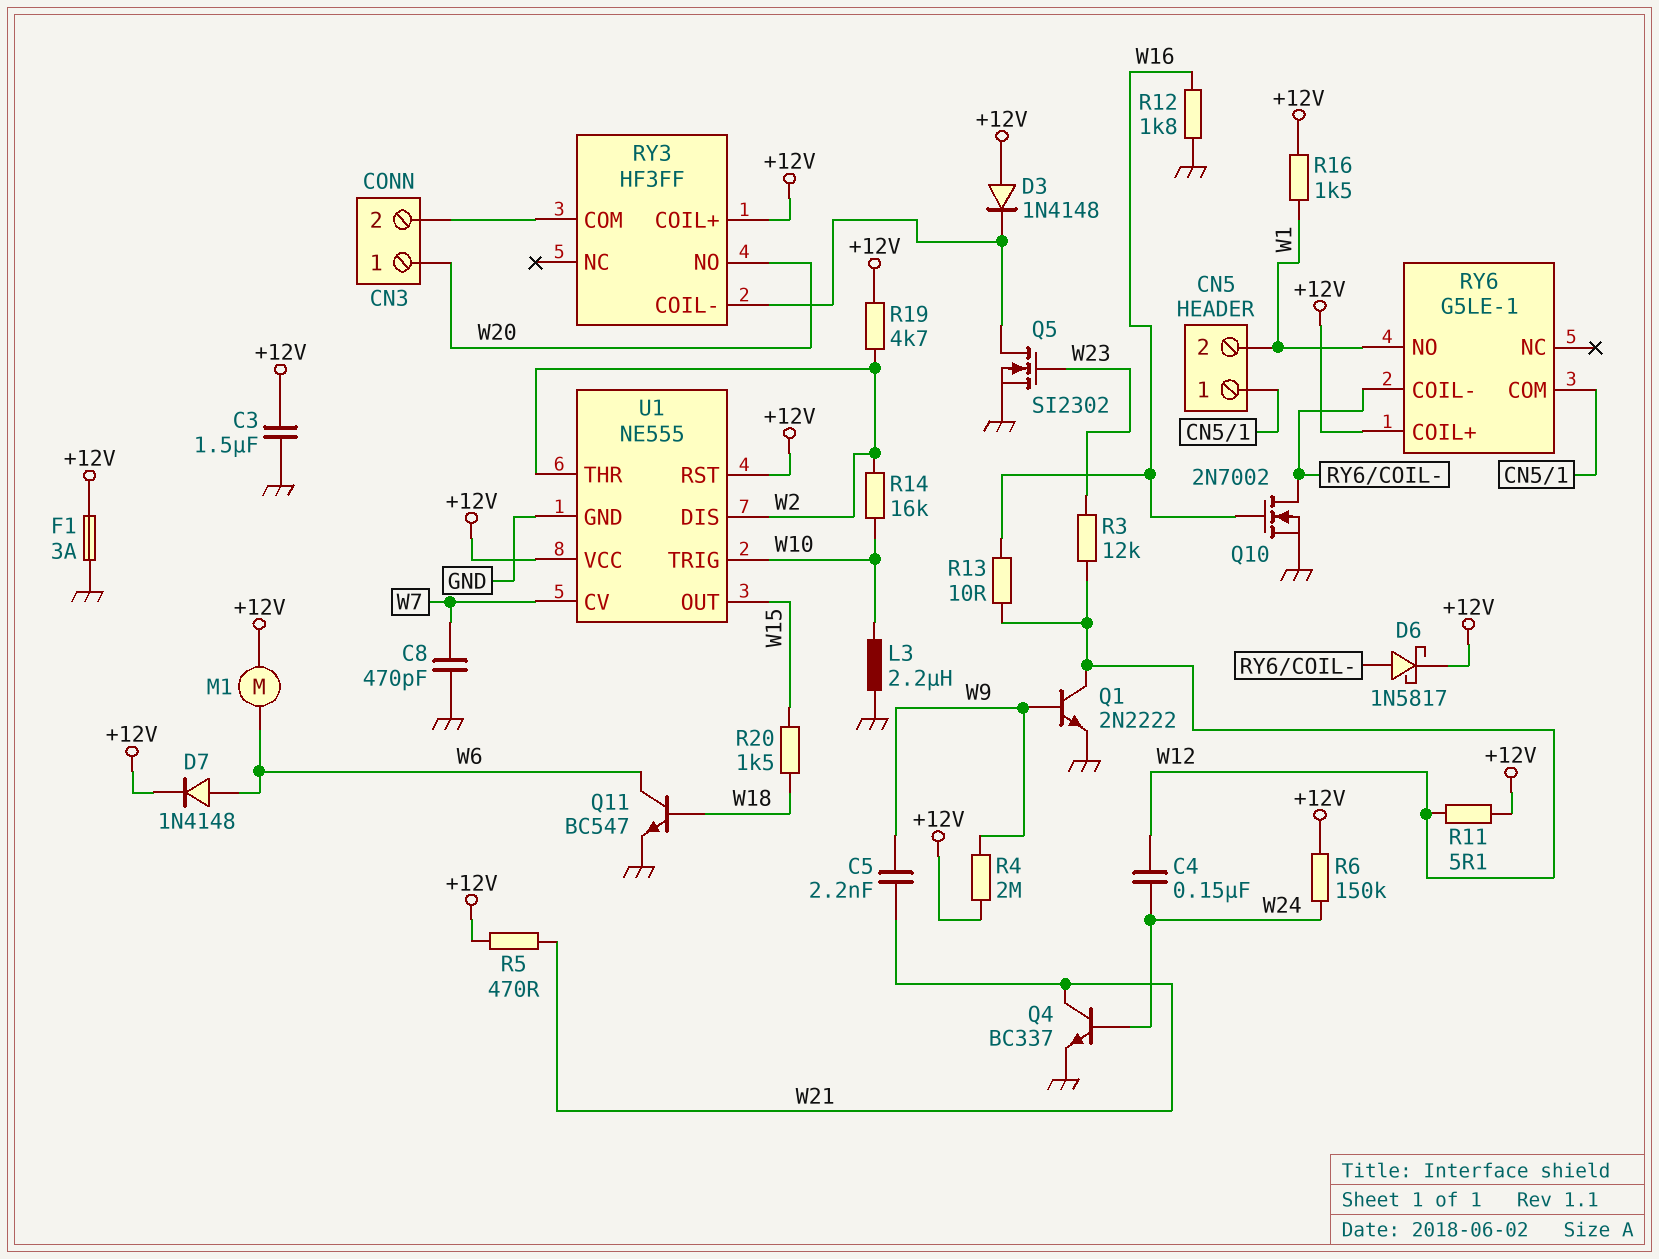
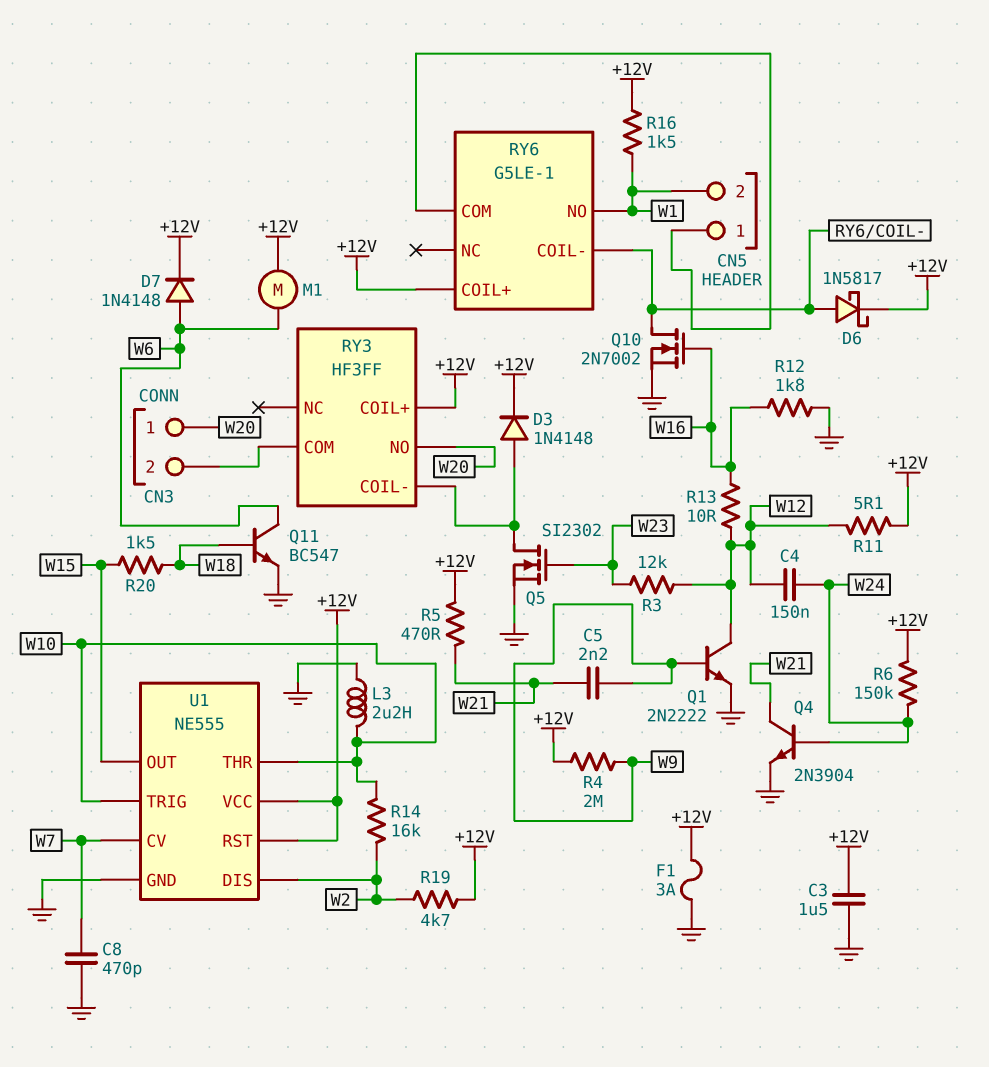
D3: diode 1N4148 (A +12V, K RY3/COIL-) -> diode 1N4148 (A RY3/COIL-, K +12V)
Q4: NPN BC337 (B W24, C W21, E GND) -> NPN 2N3904 (B W24, C W21, E GND)
U1 pin THR: W2 -> W10

